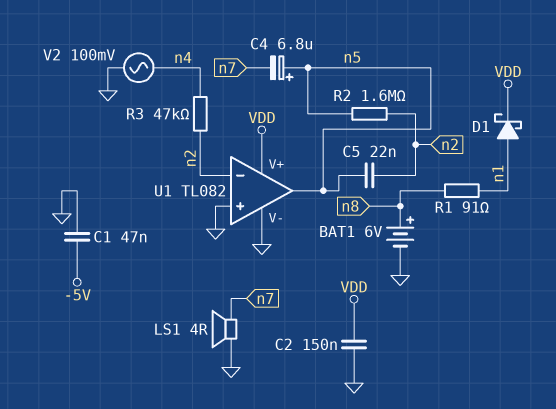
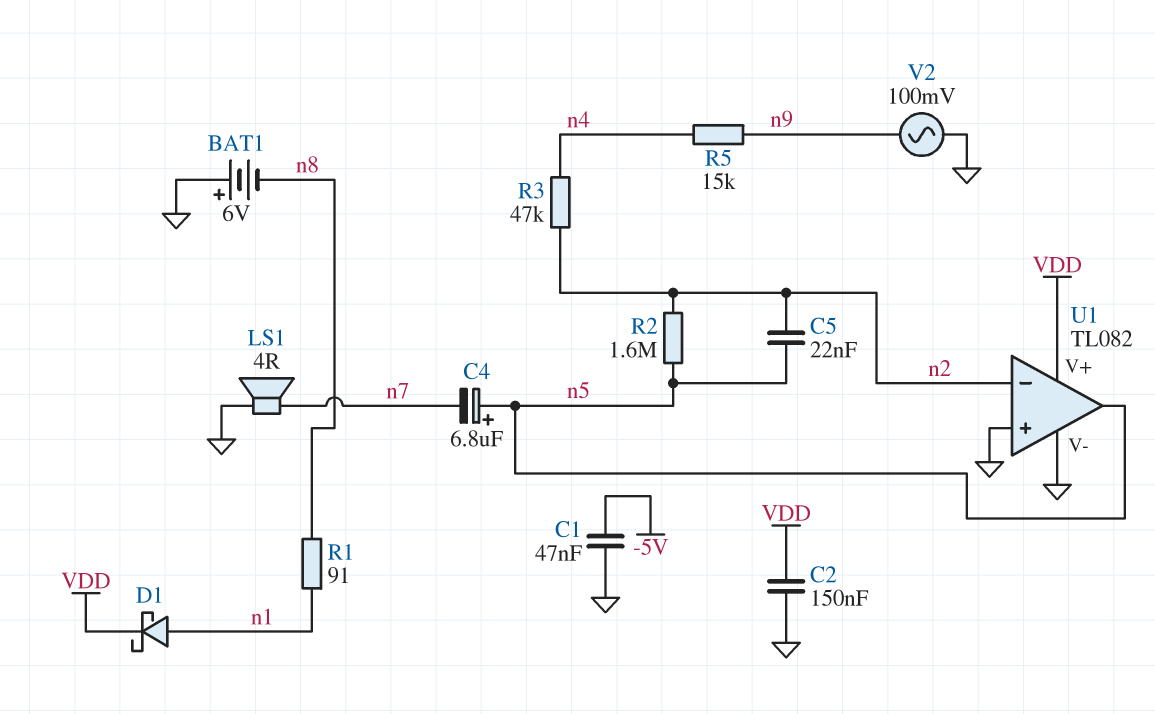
BAT1: 6V (plus n8, minus GND) -> 6V (plus GND, minus n8)
R5: none -> 15k (n4, n9)
V2: AC 100mV (GND, n4) -> AC 100mV (GND, n9)

